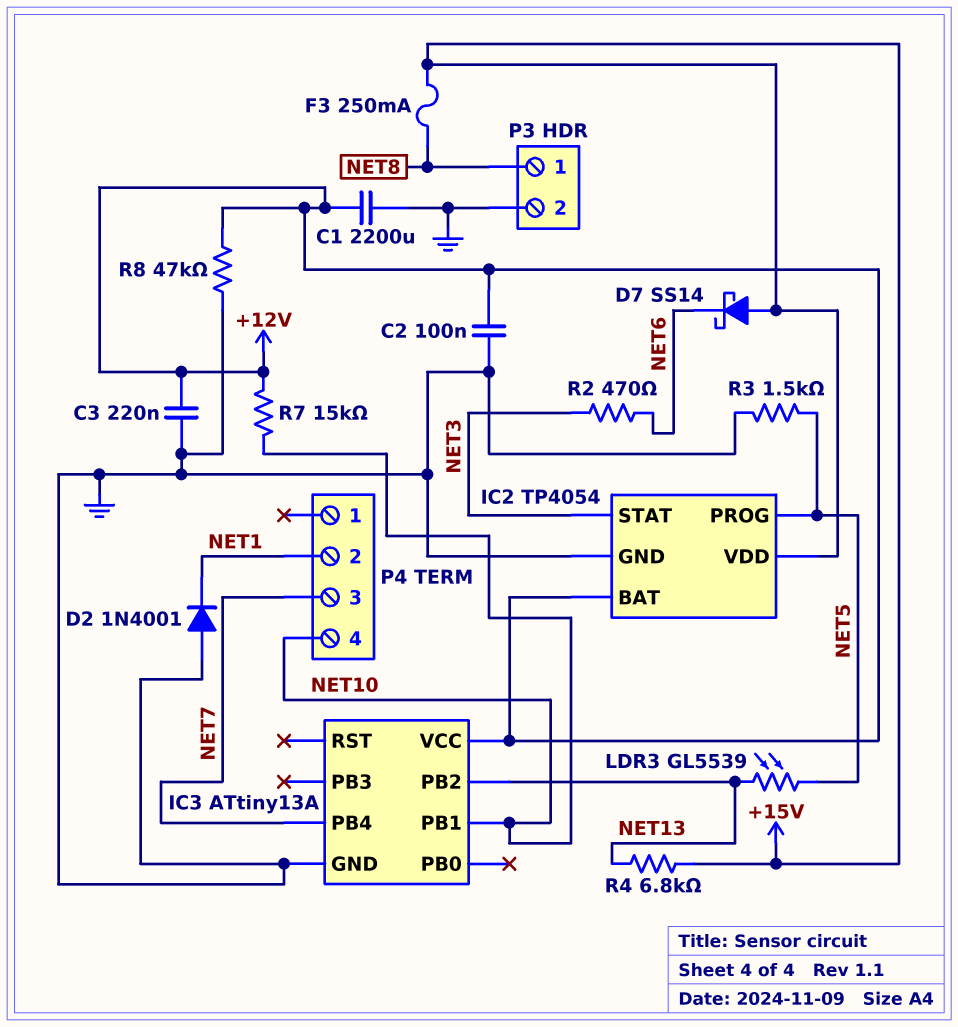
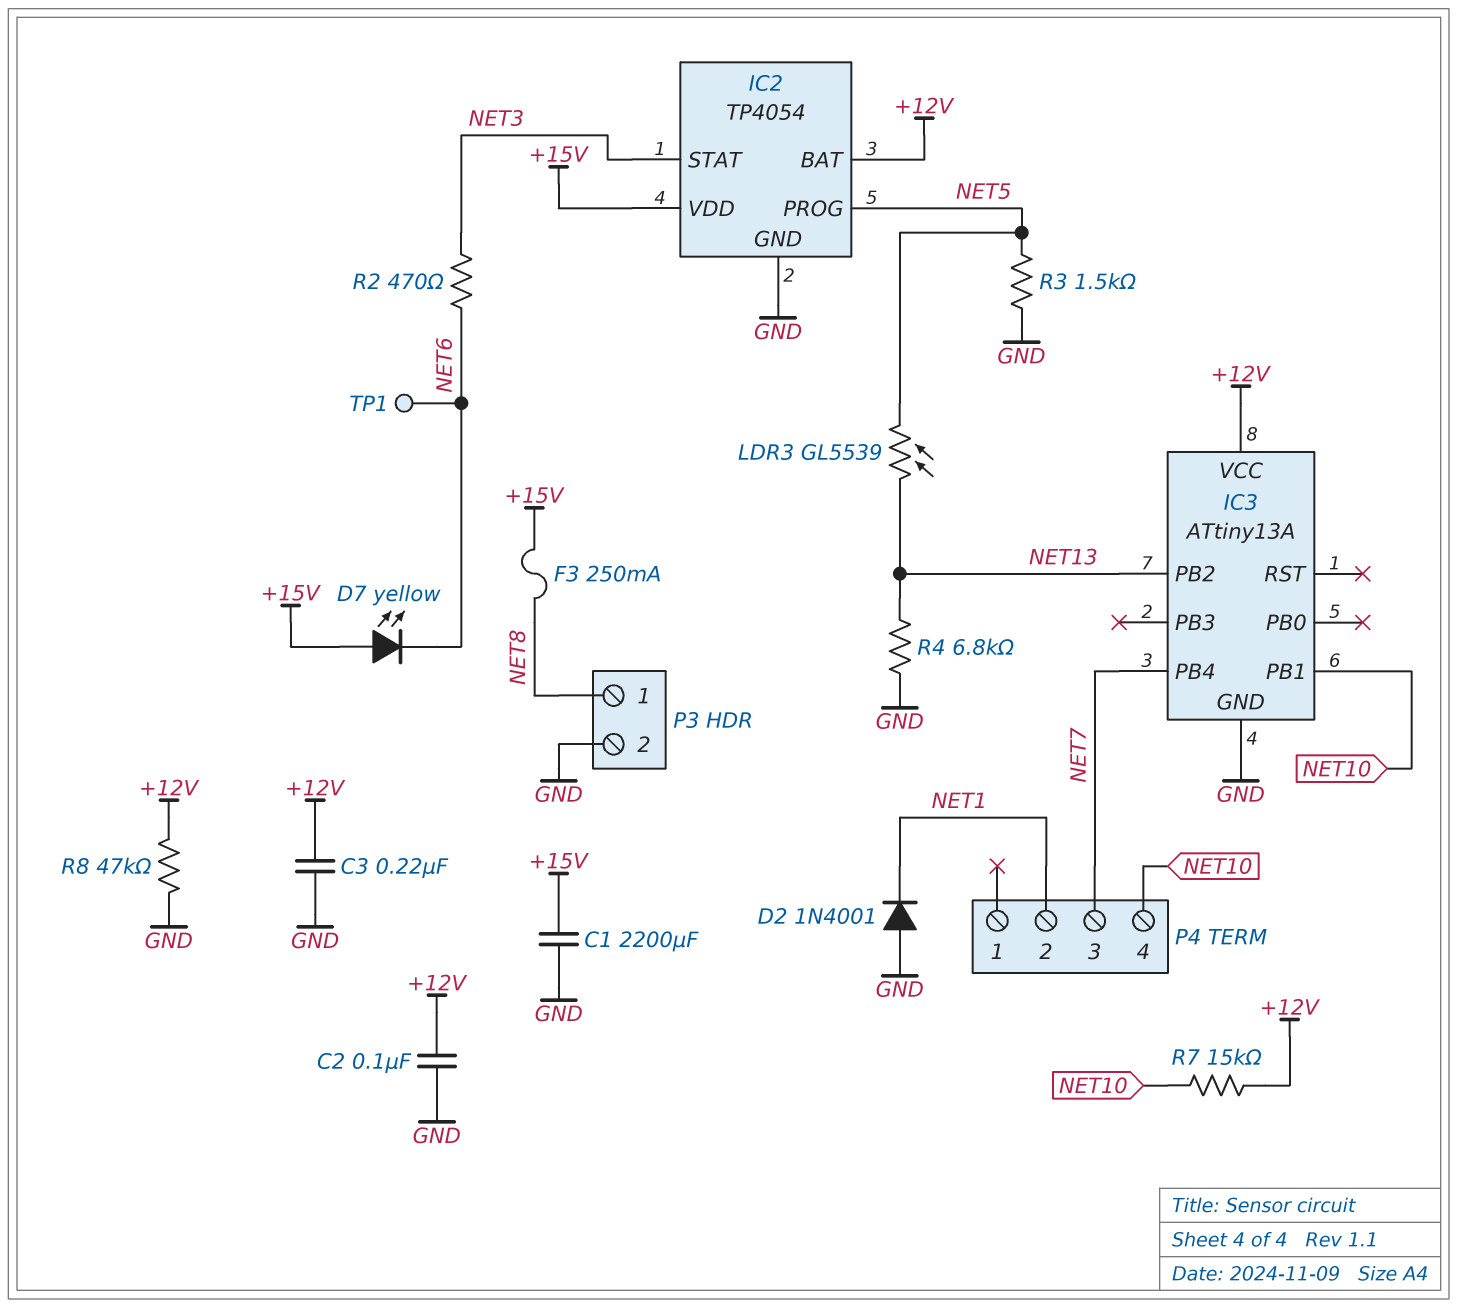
C1: 2200uF (+12V, GND) -> 2200uF (+15V, GND)
D7: schottky SS14 (A +15V, K NET6) -> LED yellow (A +15V, K NET6)
R4: 6.8k (+15V, NET13) -> 6.8k (GND, NET13)
TP1: none -> test point (NET6)

